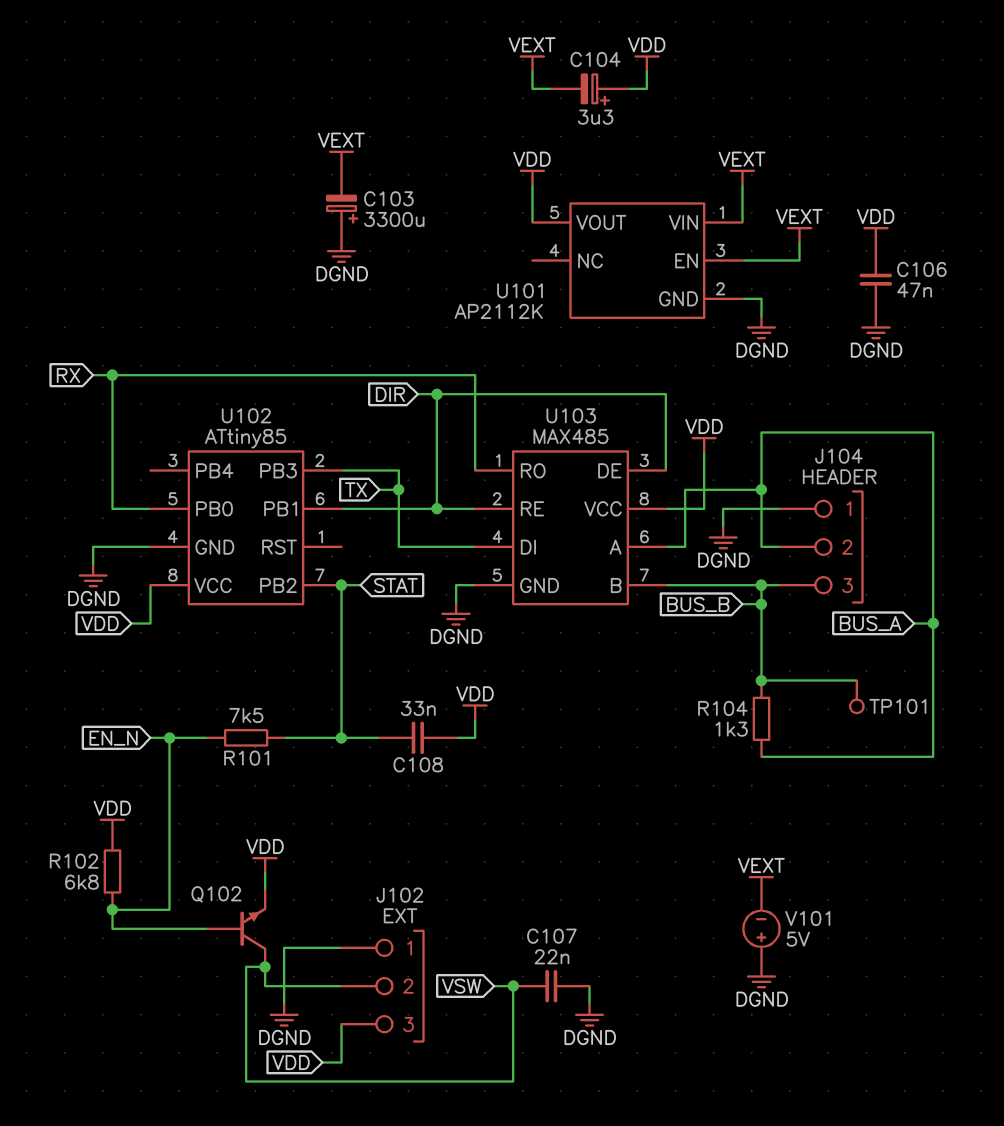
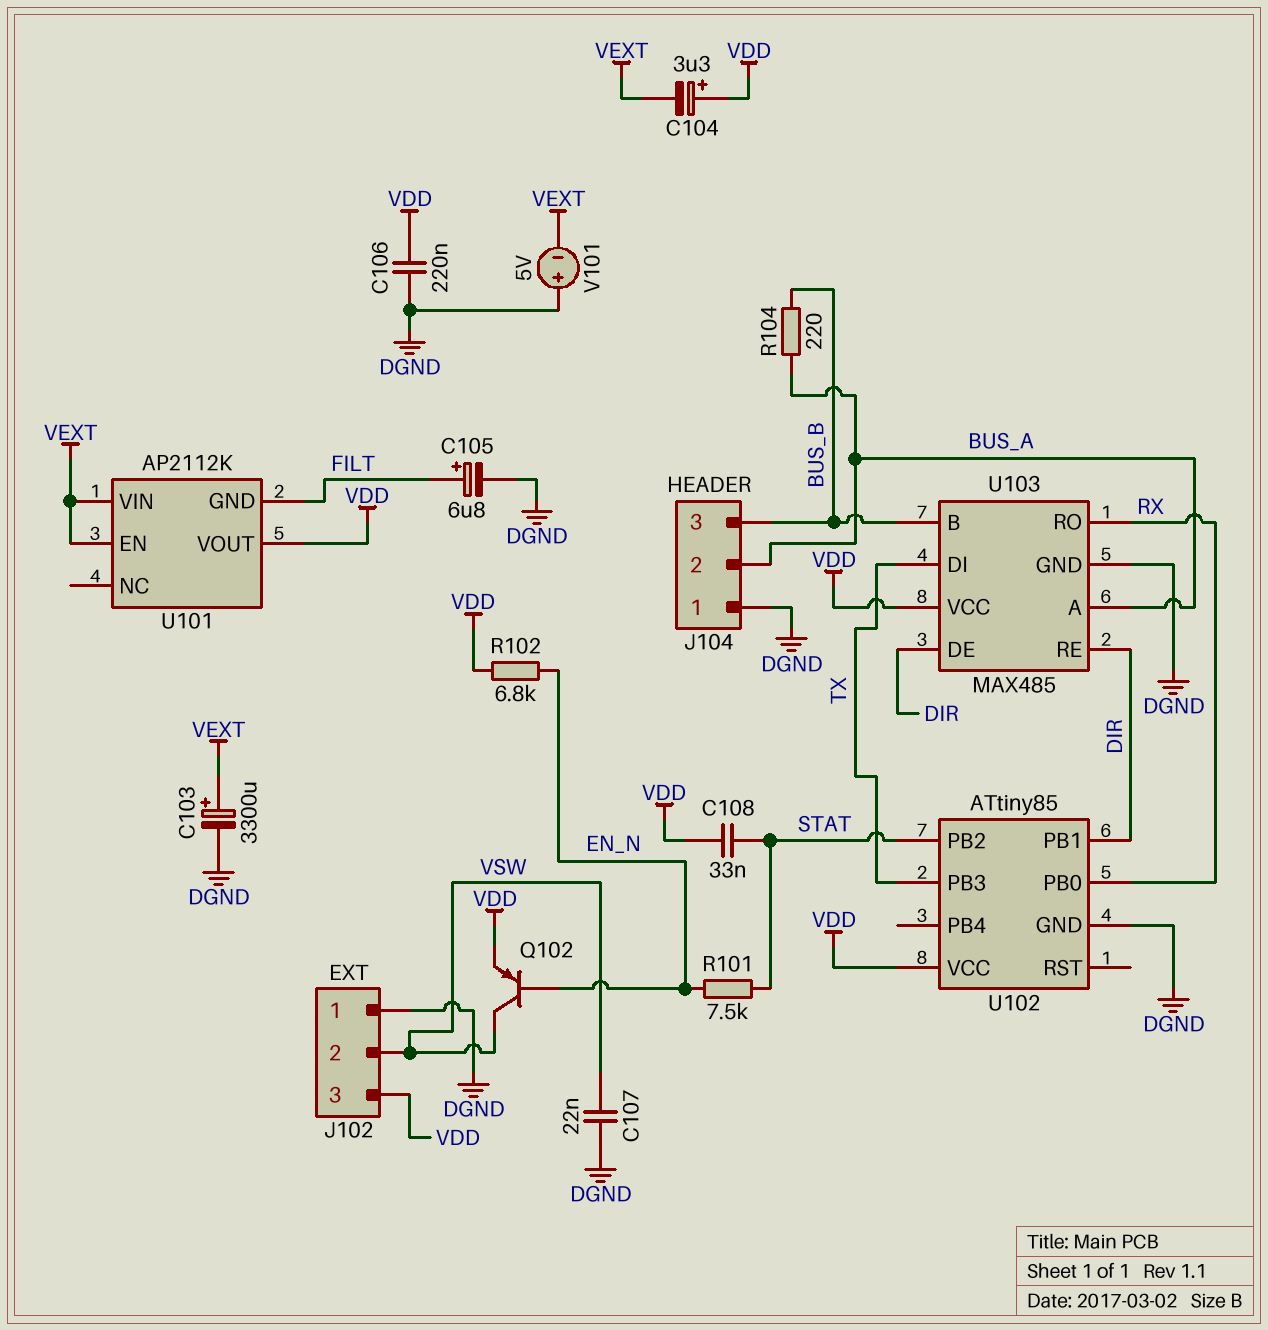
C103: 3300uF (plus DGND, minus VEXT) -> 3300uF (plus VEXT, minus DGND)
C105: none -> 6.8uF (plus FILT, minus DGND)
C106: 47nF (DGND, VDD) -> 220nF (DGND, VDD)
Q102: NPN (B EN_N, C VSW, E VDD) -> PNP (B EN_N, C VSW, E VDD)
R104: 1.3k (BUS_A, BUS_B) -> 220 (BUS_A, BUS_B)
TP101: test point (BUS_B) -> none
U101 pin GND: DGND -> FILT

